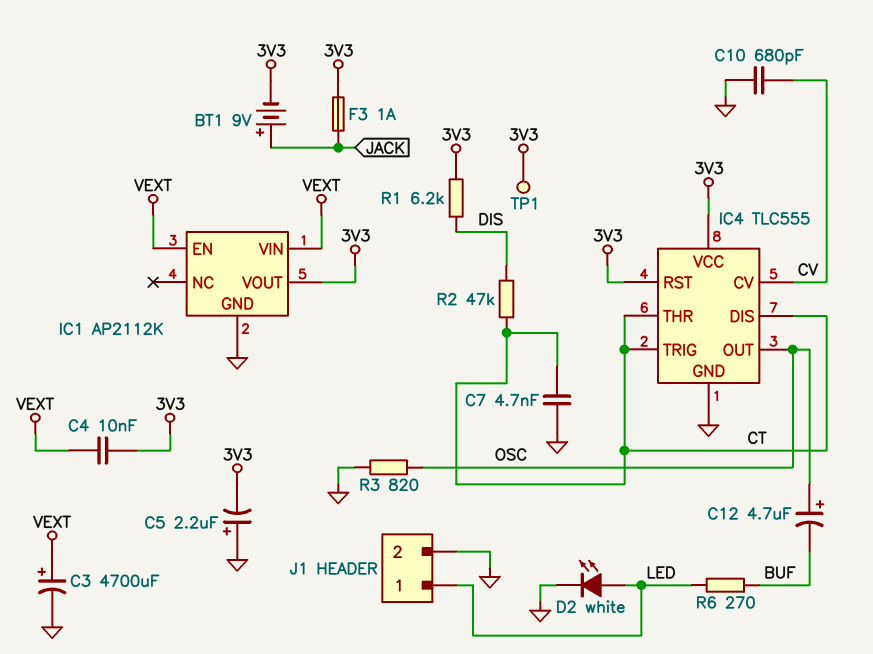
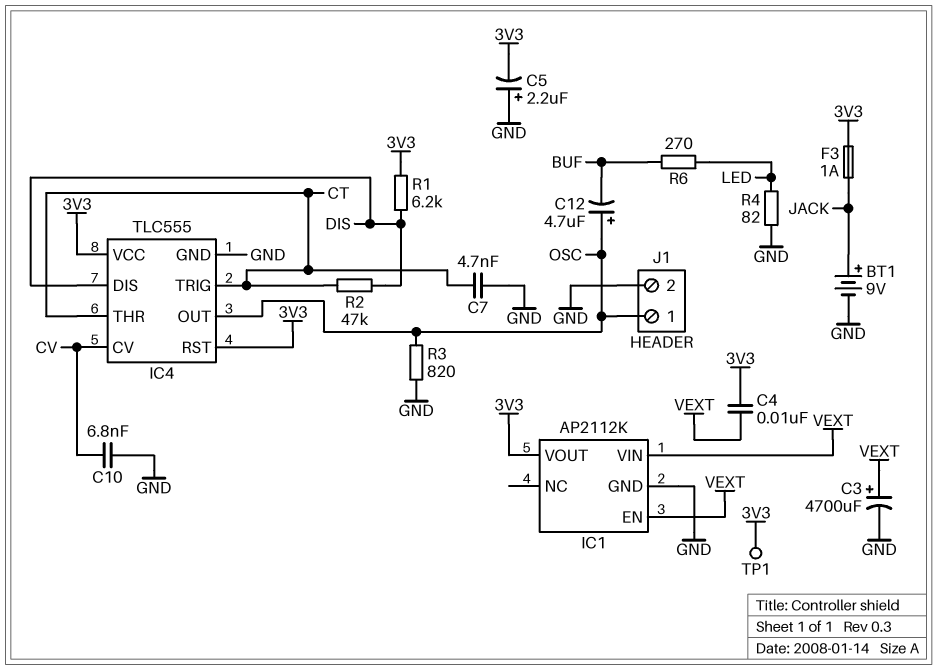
BT1: 9V (plus JACK, minus 3V3) -> 9V (plus JACK, minus GND)
C10: 680pF (CV, GND) -> 6.8nF (CV, GND)
D2: LED white (A LED, K GND) -> none
IC4 pin DIS: CT -> DIS
J1 pin 1: LED -> OSC
R4: none -> 82 (GND, LED)

